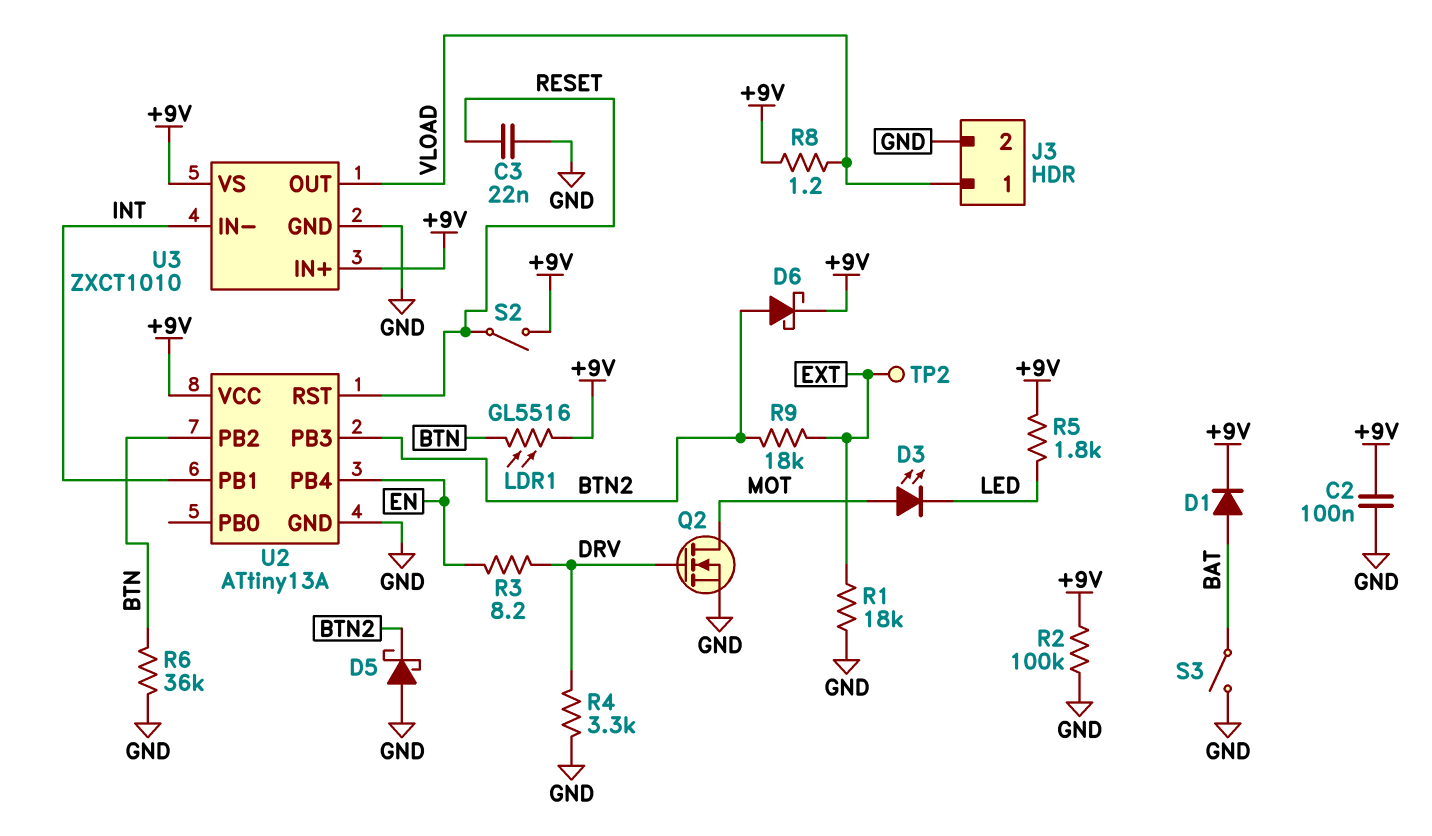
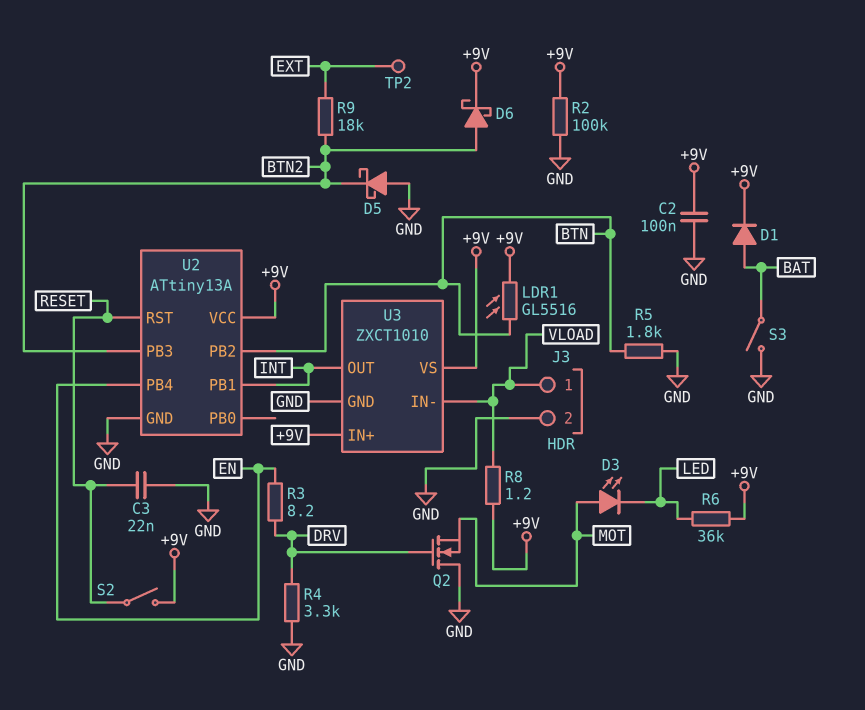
Q2: NMOS (G DRV, D MOT, S GND) -> NMOS (G DRV, D GND, S MOT)
R1: 18k (EXT, GND) -> none
R5: 1.8k (+9V, LED) -> 1.8k (BTN, GND)
R6: 36k (BTN, GND) -> 36k (+9V, LED)
U3 pin IN-: INT -> VLOAD
U3 pin OUT: VLOAD -> INT

